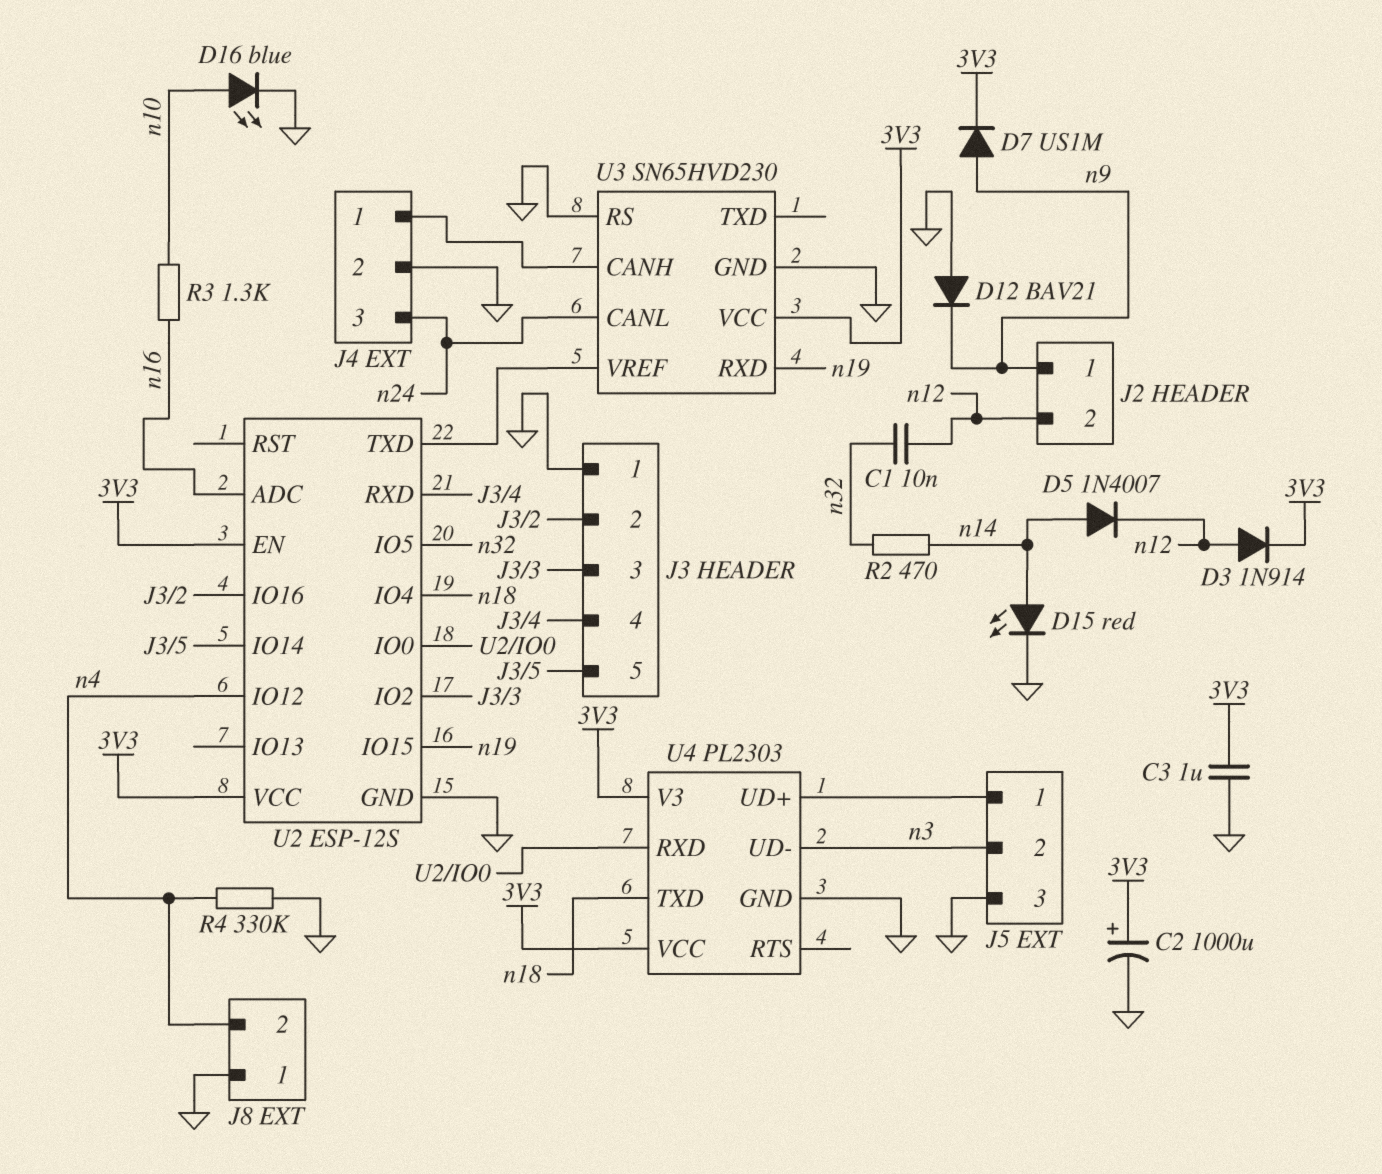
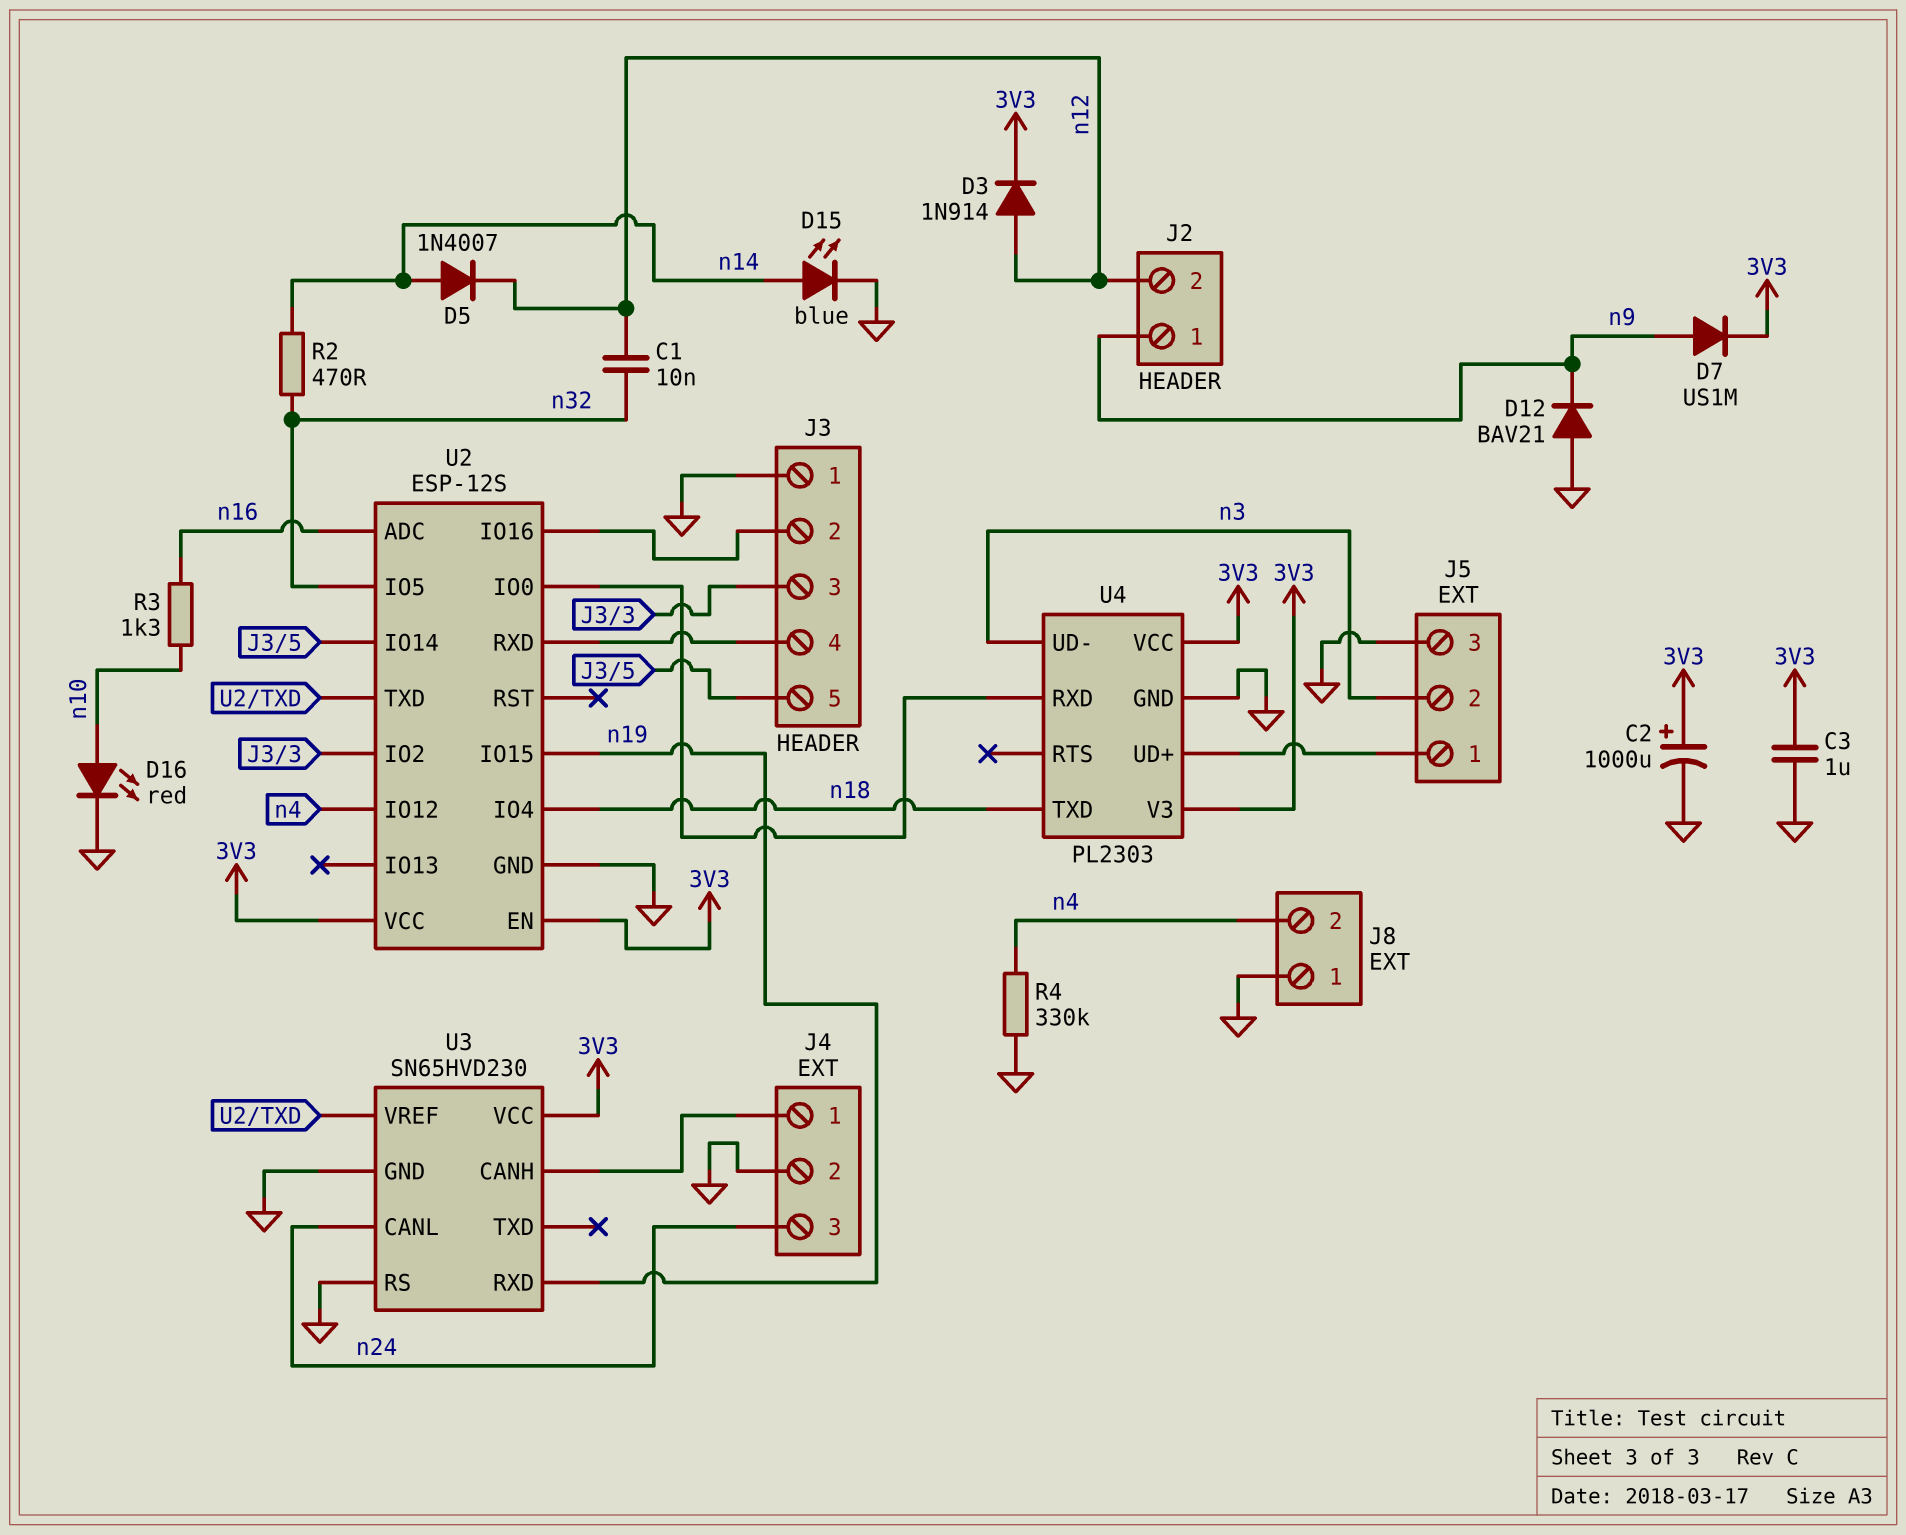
D15: LED red (A n14, K GND) -> LED blue (A n14, K GND)
D16: LED blue (A n10, K GND) -> LED red (A n10, K GND)

